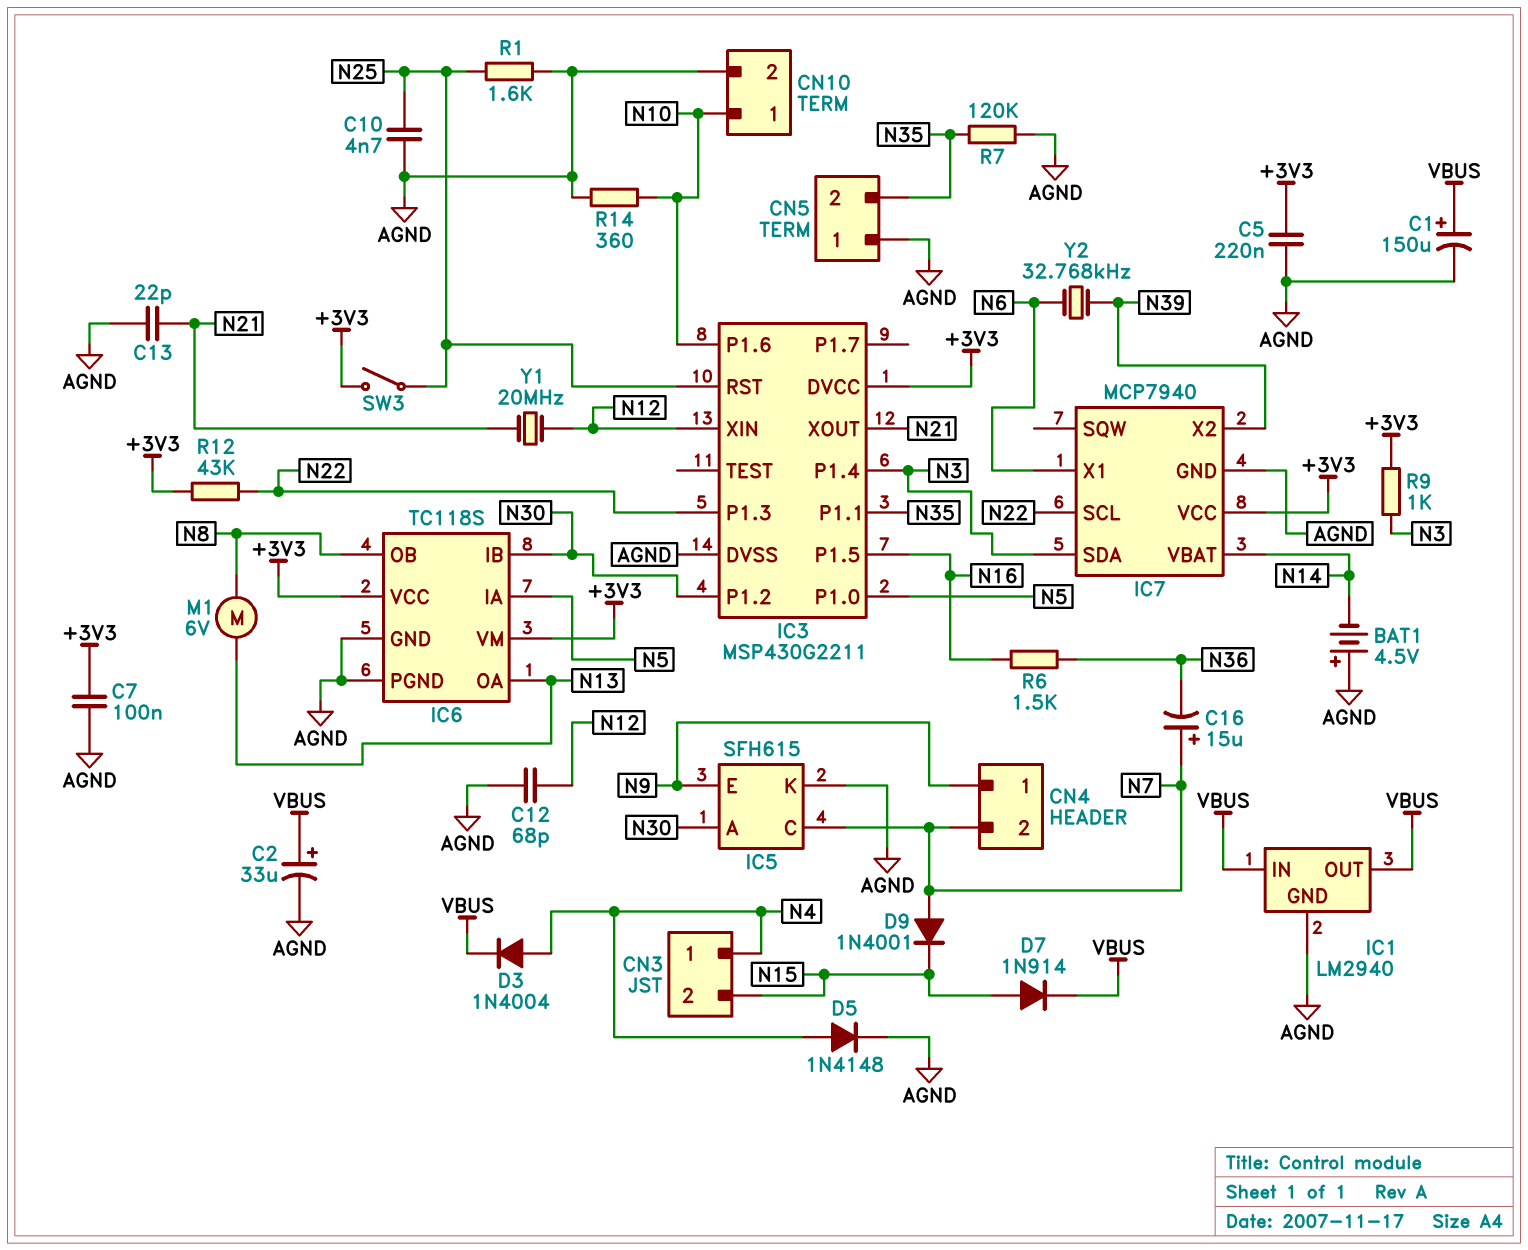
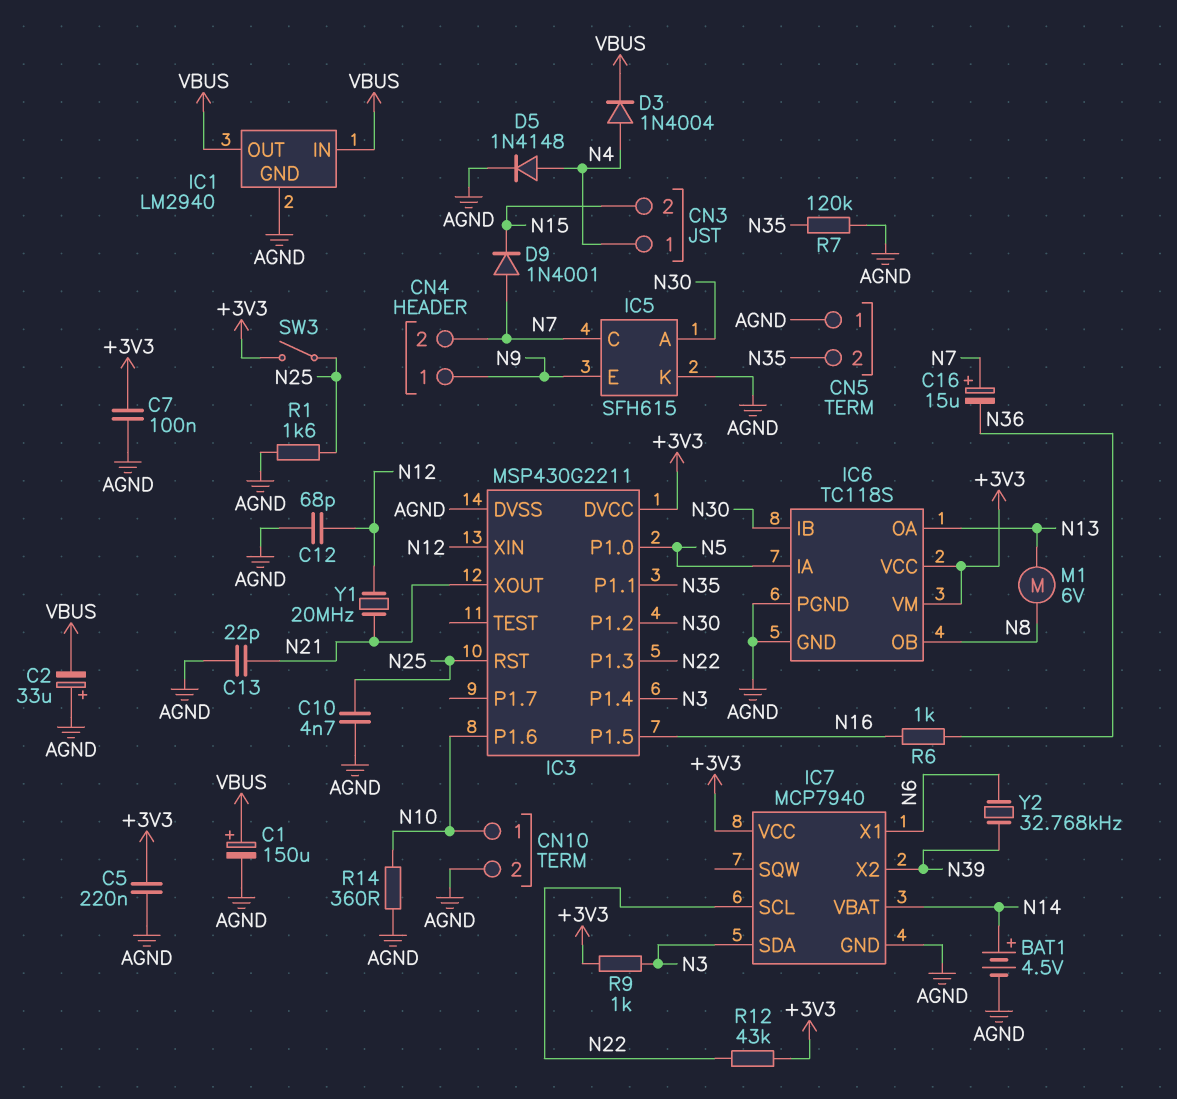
BAT1: 4.5V (plus AGND, minus N14) -> 4.5V (plus N14, minus AGND)
C2: 33uF (plus VBUS, minus AGND) -> 33uF (plus AGND, minus VBUS)
D7: diode 1N914 (A N15, K VBUS) -> none
R6: 1.5k (N16, N36) -> 1k (N16, N36)

